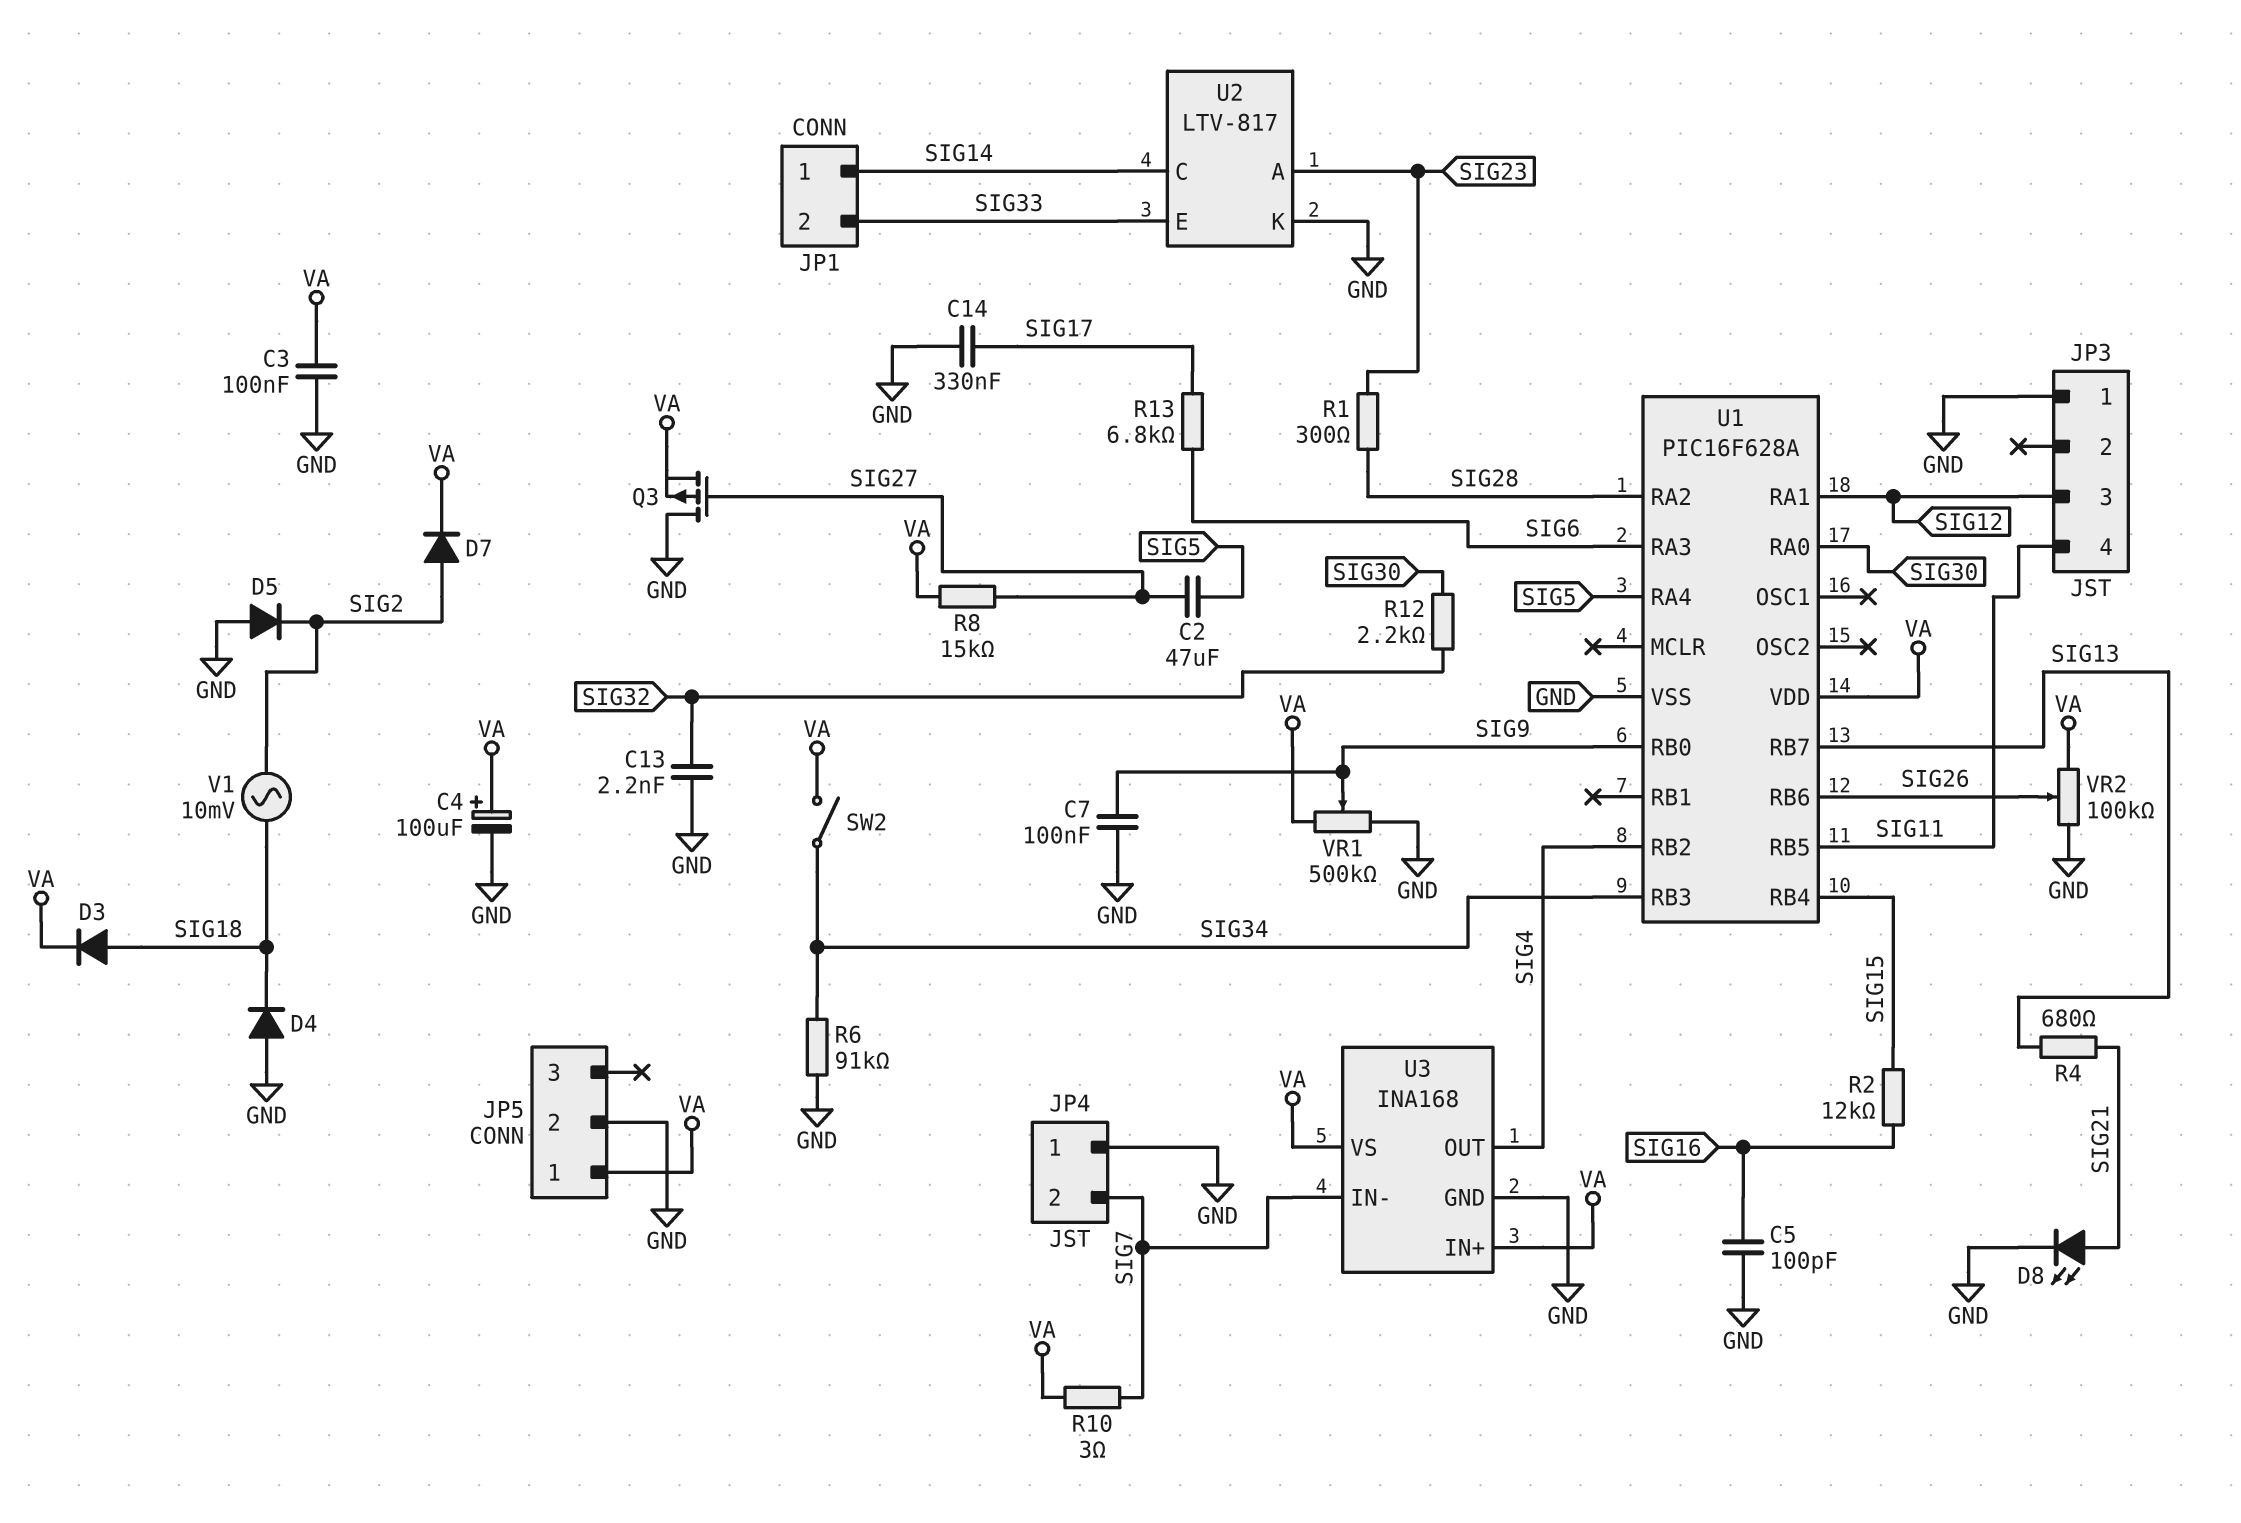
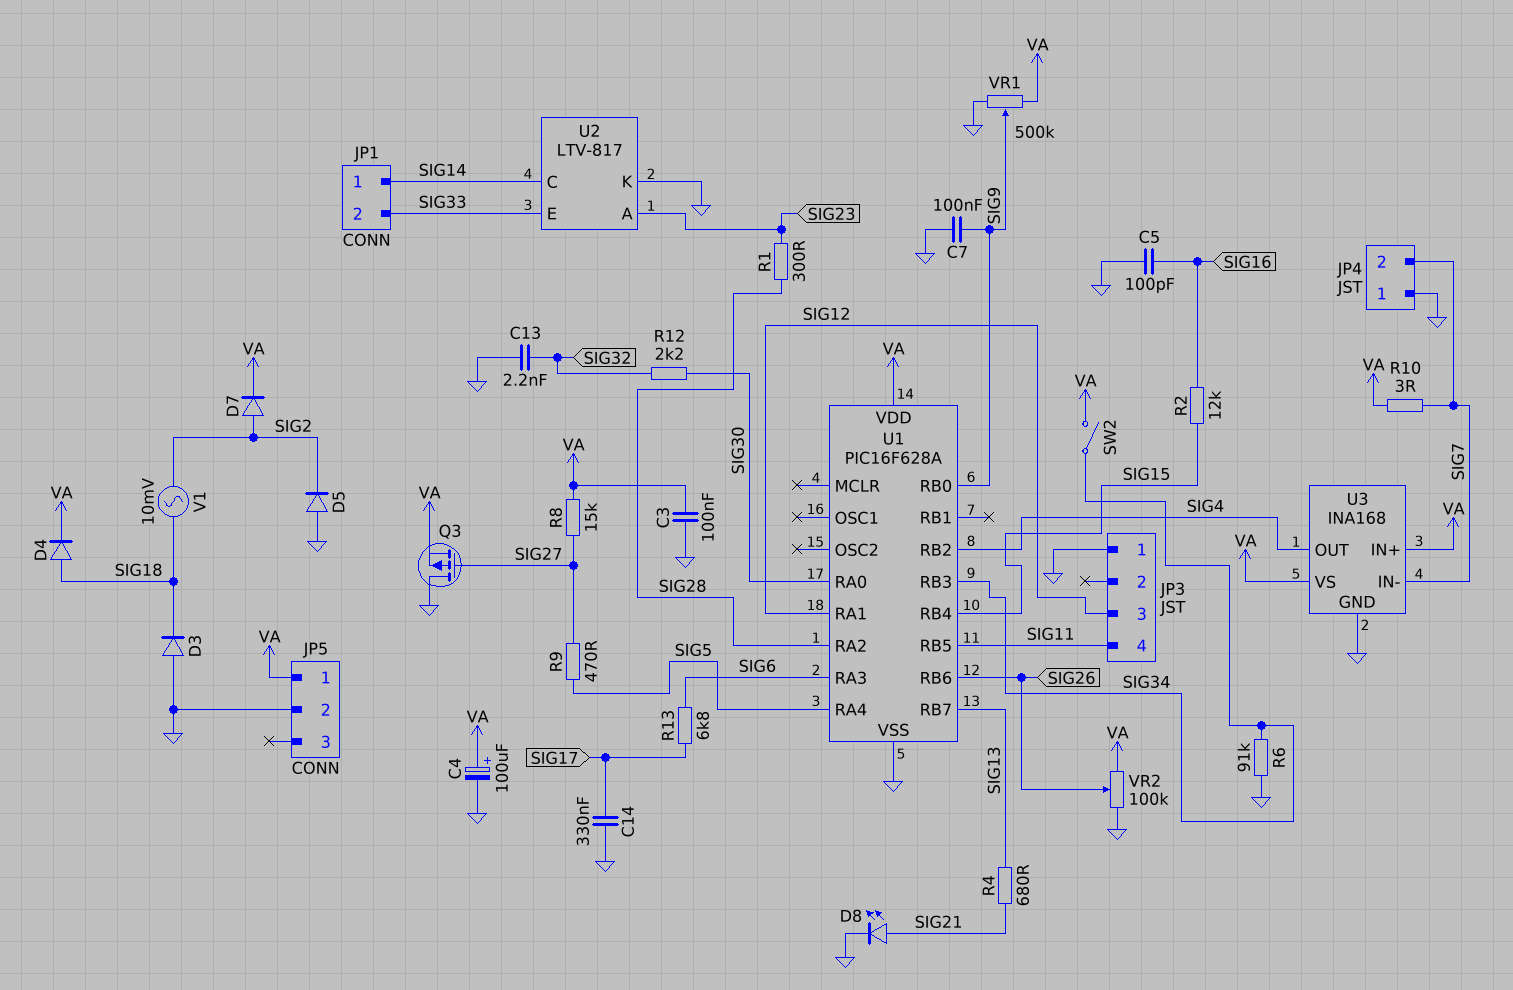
C2: 47uF (SIG5, SIG27) -> none
D3: diode (A SIG18, K VA) -> diode (A GND, K SIG18)
D4: diode (A GND, K SIG18) -> diode (A SIG18, K VA)
R9: none -> 470 (SIG5, SIG27)

